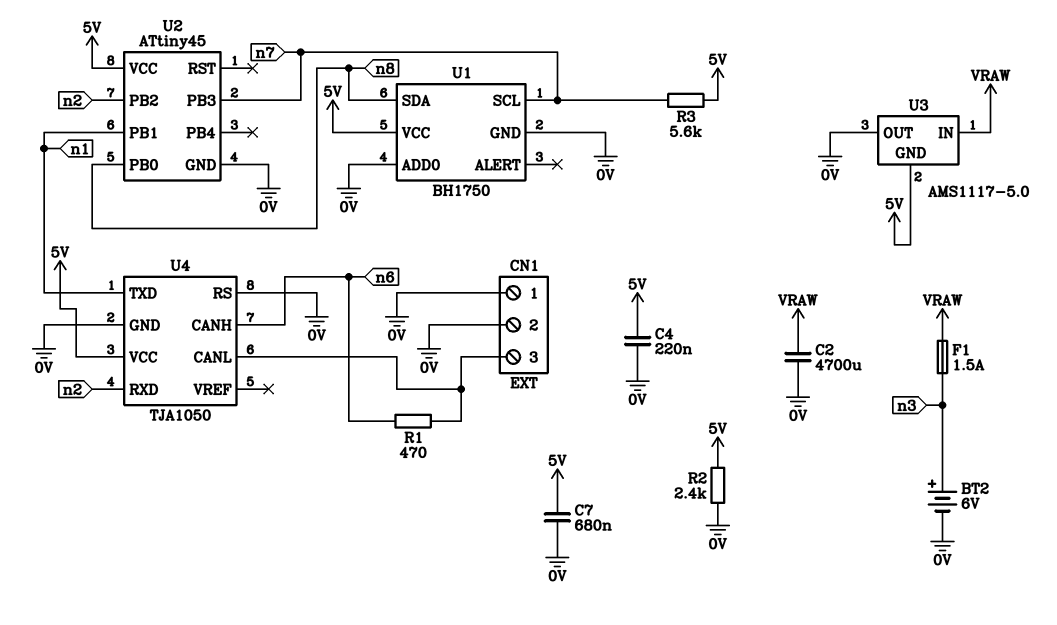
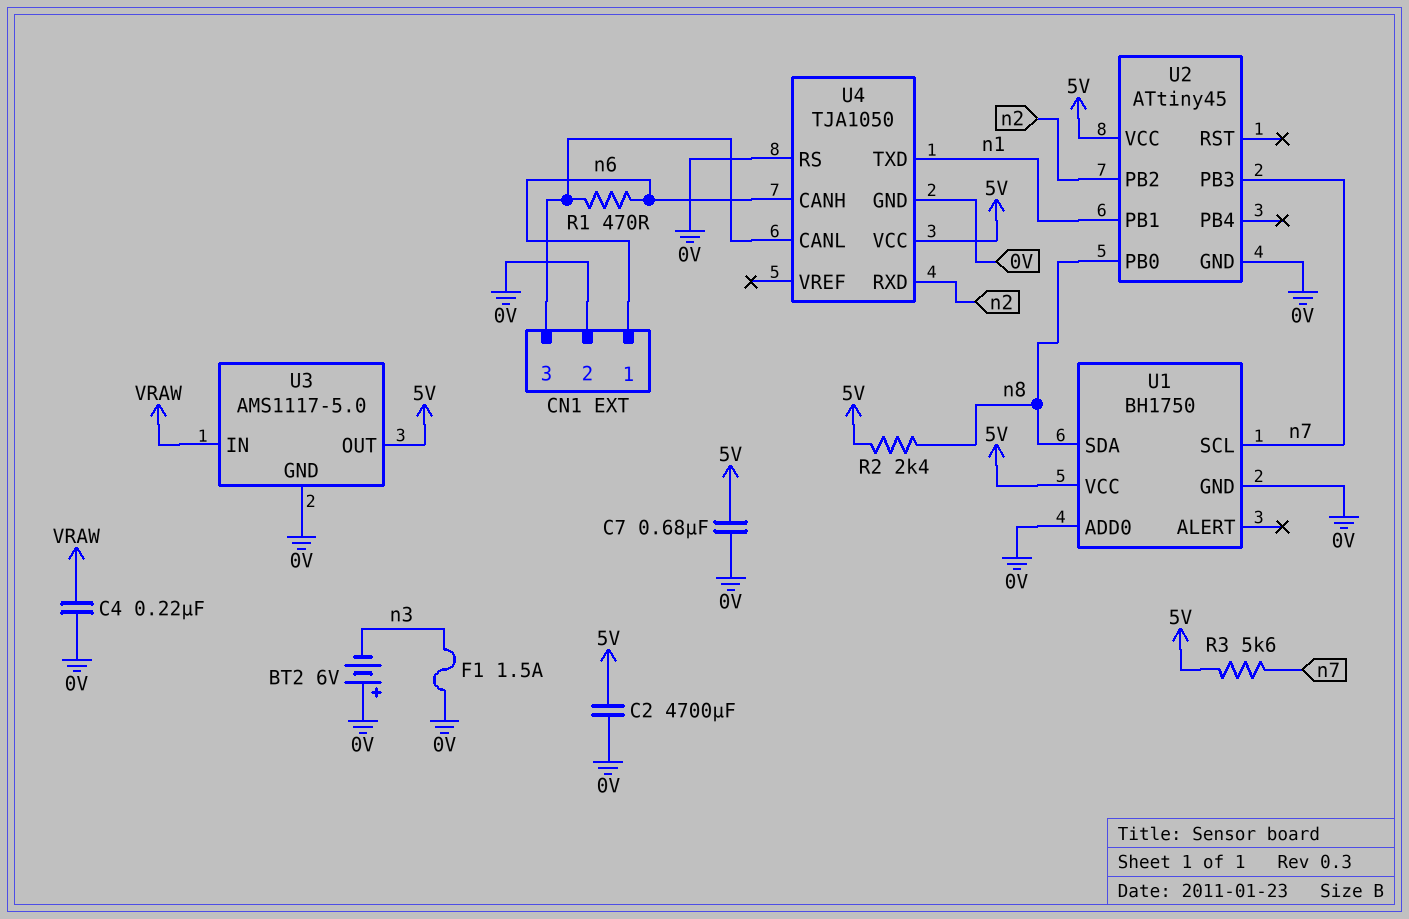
BT2: 6V (plus n3, minus 0V) -> 6V (plus 0V, minus n3)
C2: 4700uF (0V, VRAW) -> 4700uF (0V, 5V)
C4: 220nF (0V, 5V) -> 220nF (0V, VRAW)
CN1 pin 1: 0V -> n6
F1: 1.5A (VRAW, n3) -> 1.5A (0V, n3)
R2: 2.4k (0V, 5V) -> 2.4k (5V, n8)
U3 pin GND: 5V -> 0V
U3 pin OUT: 0V -> 5V

